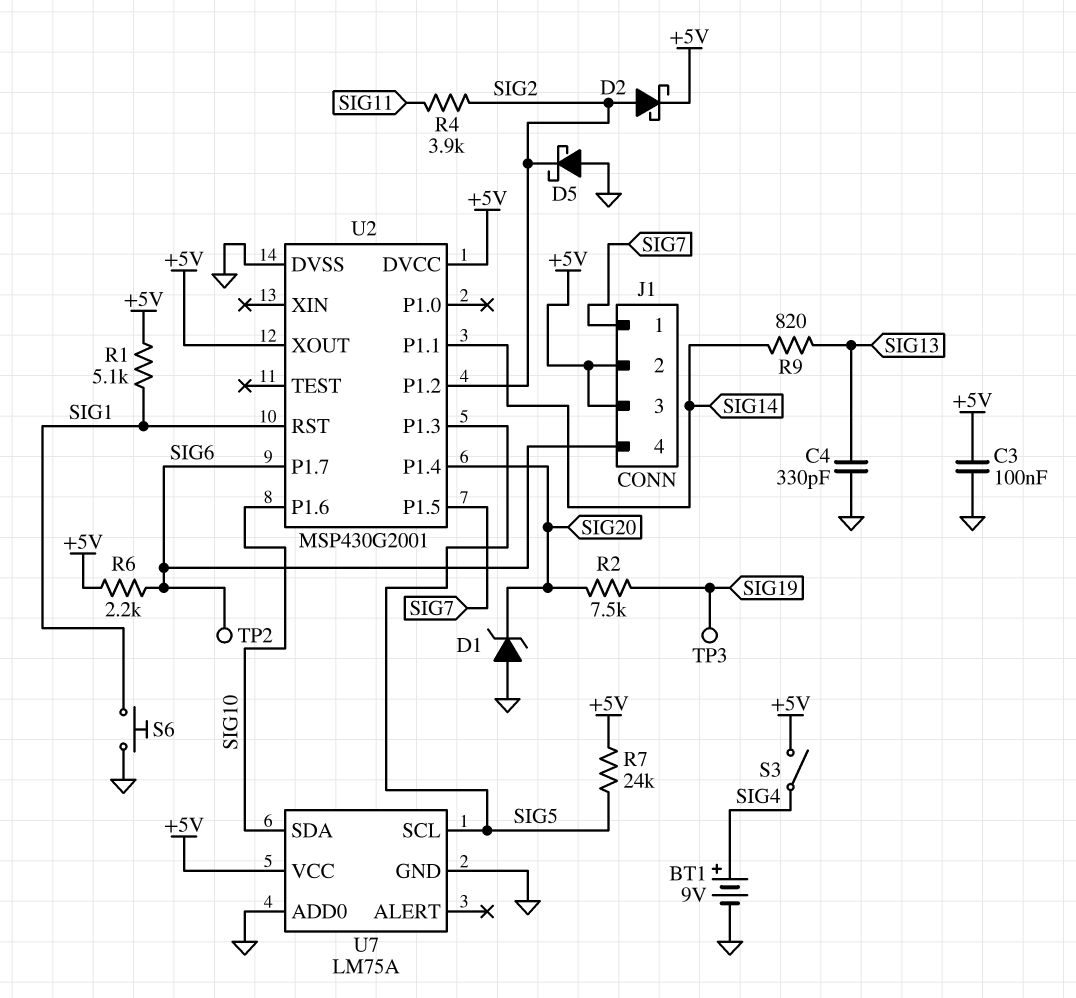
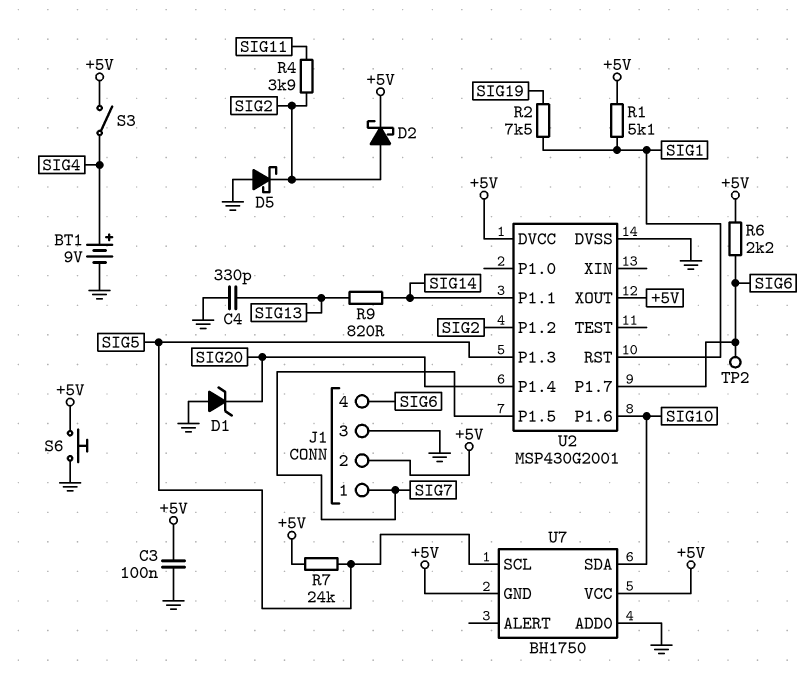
J1 pin 3: +5V -> GND
R2: 7.5k (SIG19, SIG20) -> 7.5k (SIG1, SIG19)
S6: button (GND, SIG1) -> button (+5V, GND)
TP3: test point (SIG19) -> none
U7: LM75A -> BH1750
U7 pin GND: GND -> +5V

